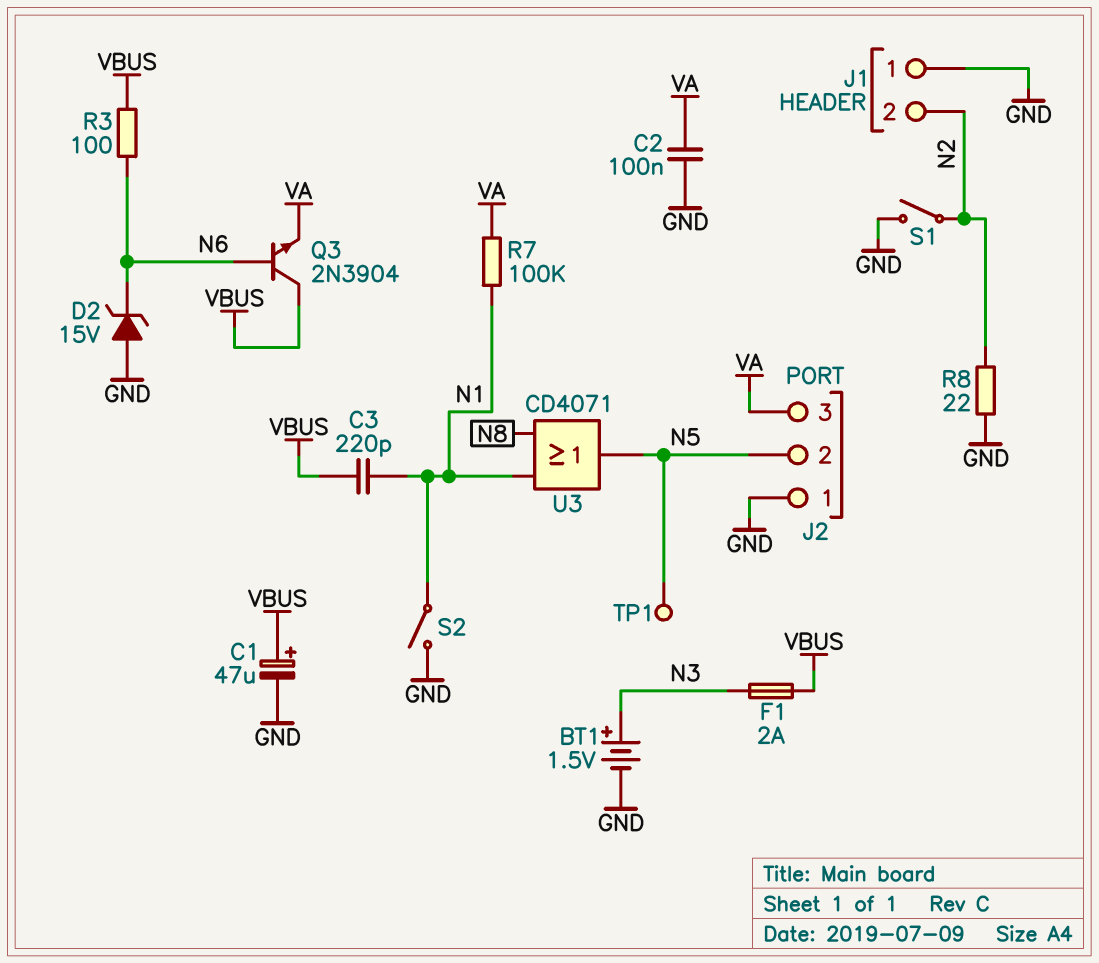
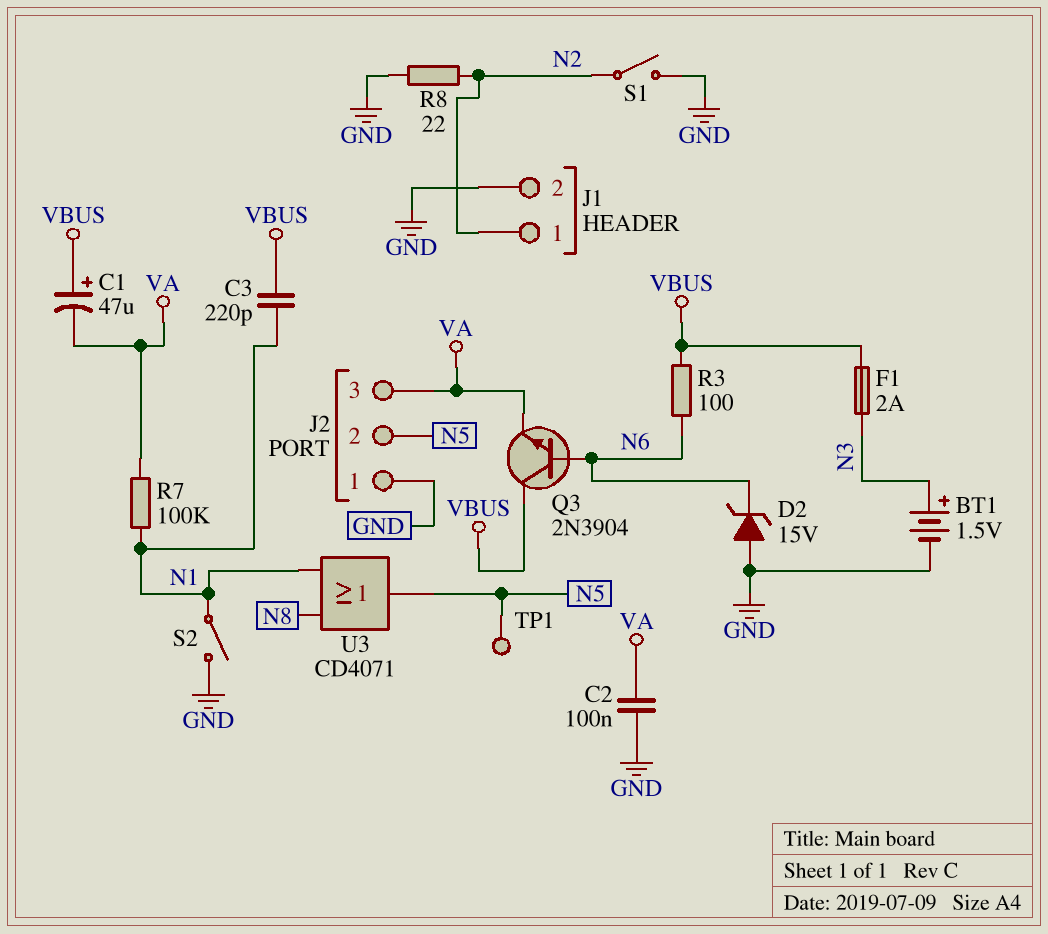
C1: 47uF (plus VBUS, minus GND) -> 47uF (plus VBUS, minus VA)
J1 pin 1: GND -> N2
J1 pin 2: N2 -> GND

